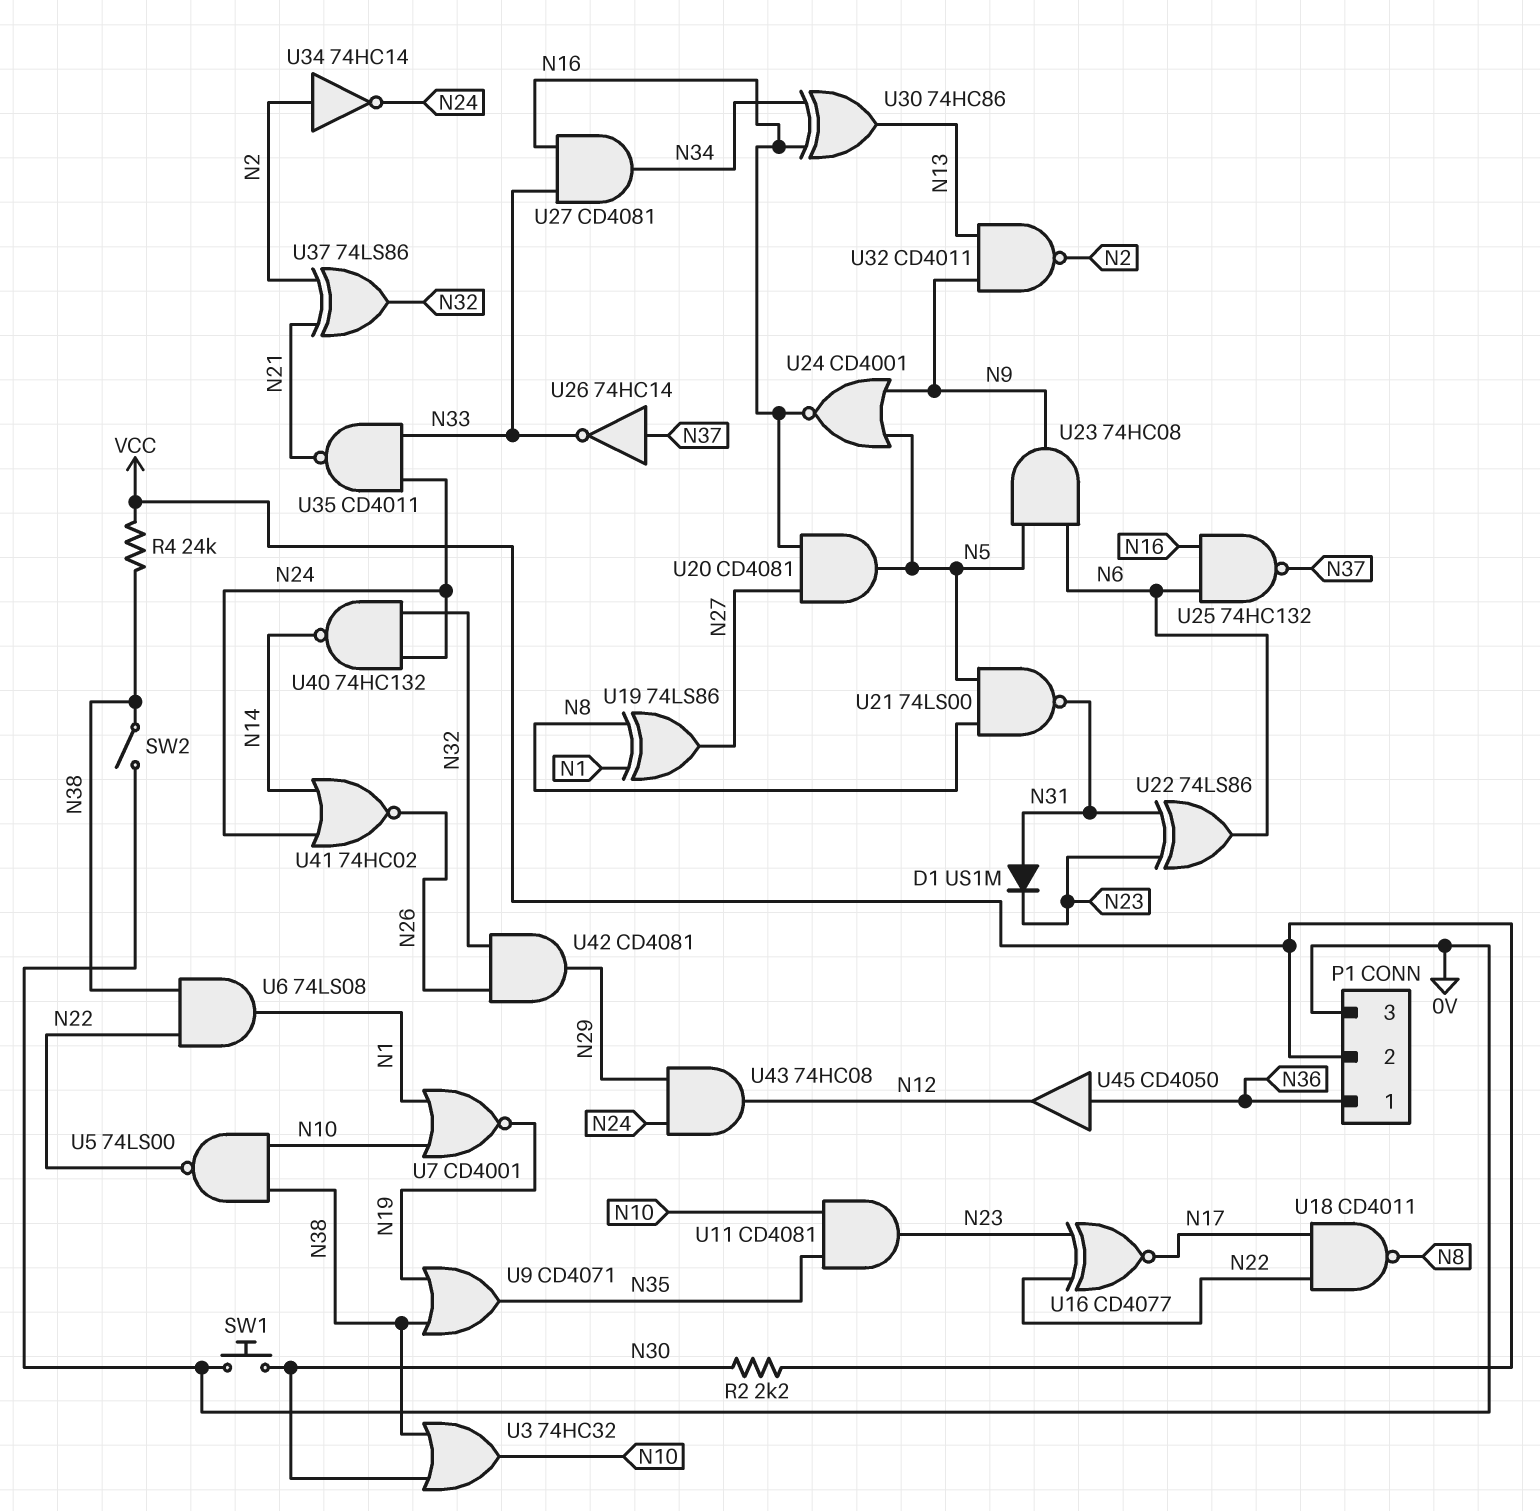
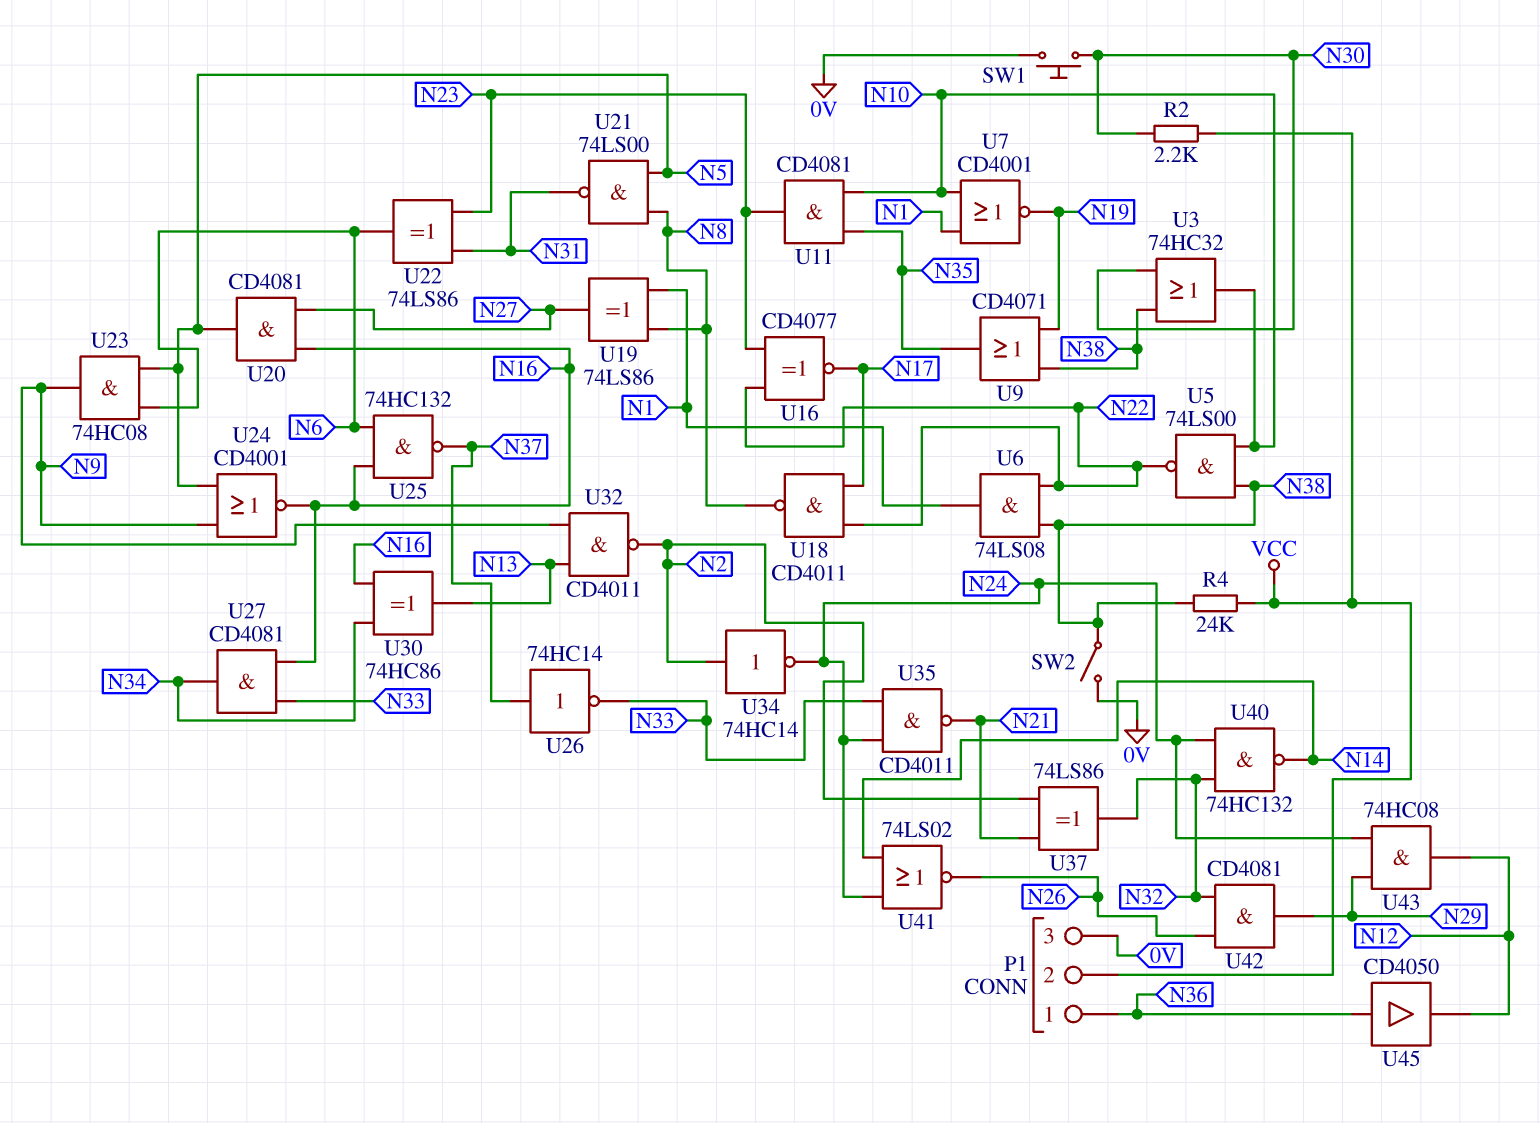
D1: diode US1M (A N31, K N23) -> none
U41: NOR 74HC02 (in N14, in N24, out N26) -> NOR 74LS02 (in N14, in N24, out N26)

